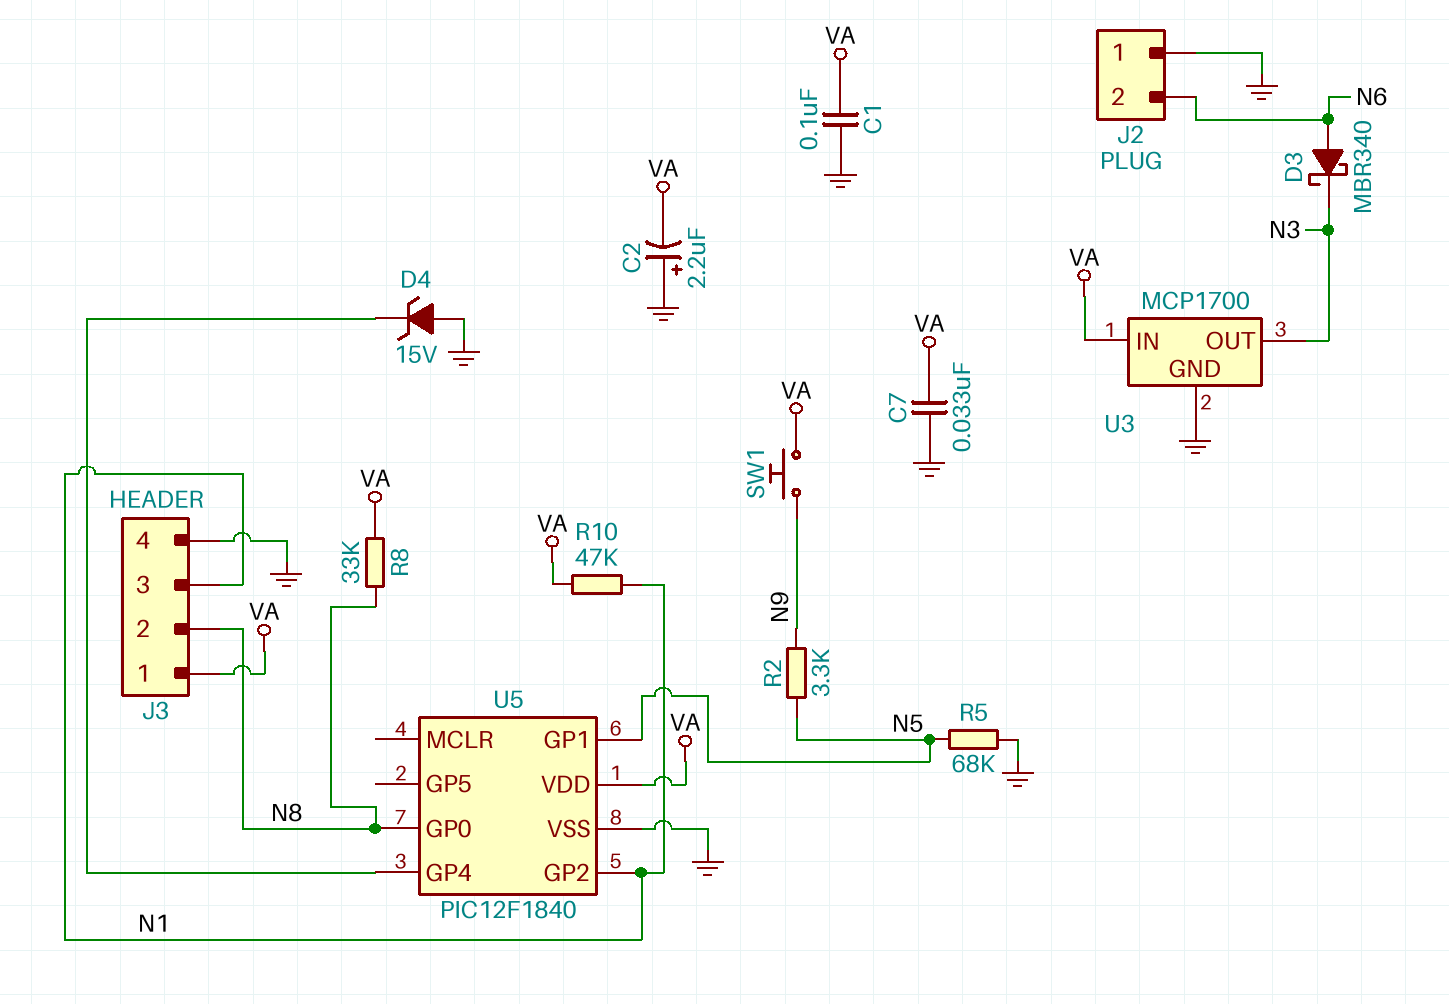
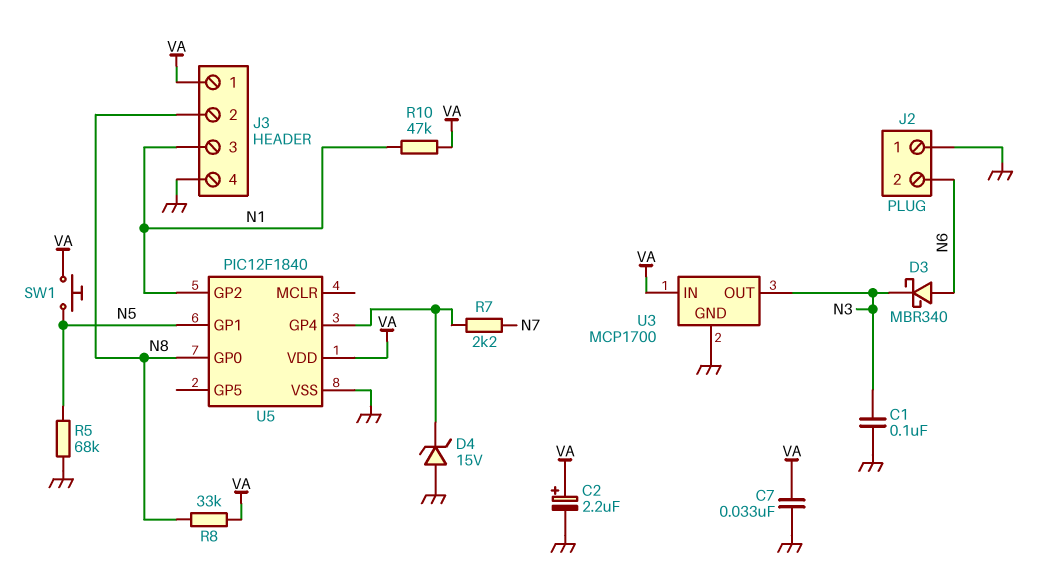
C1: 100nF (GND, VA) -> 100nF (GND, N3)
C2: 2.2uF (plus GND, minus VA) -> 2.2uF (plus VA, minus GND)
R2: 3.3k (N5, N9) -> none
R7: none -> 2.2k (N7, U5/GP4)
SW1: button (N9, VA) -> button (N5, VA)

